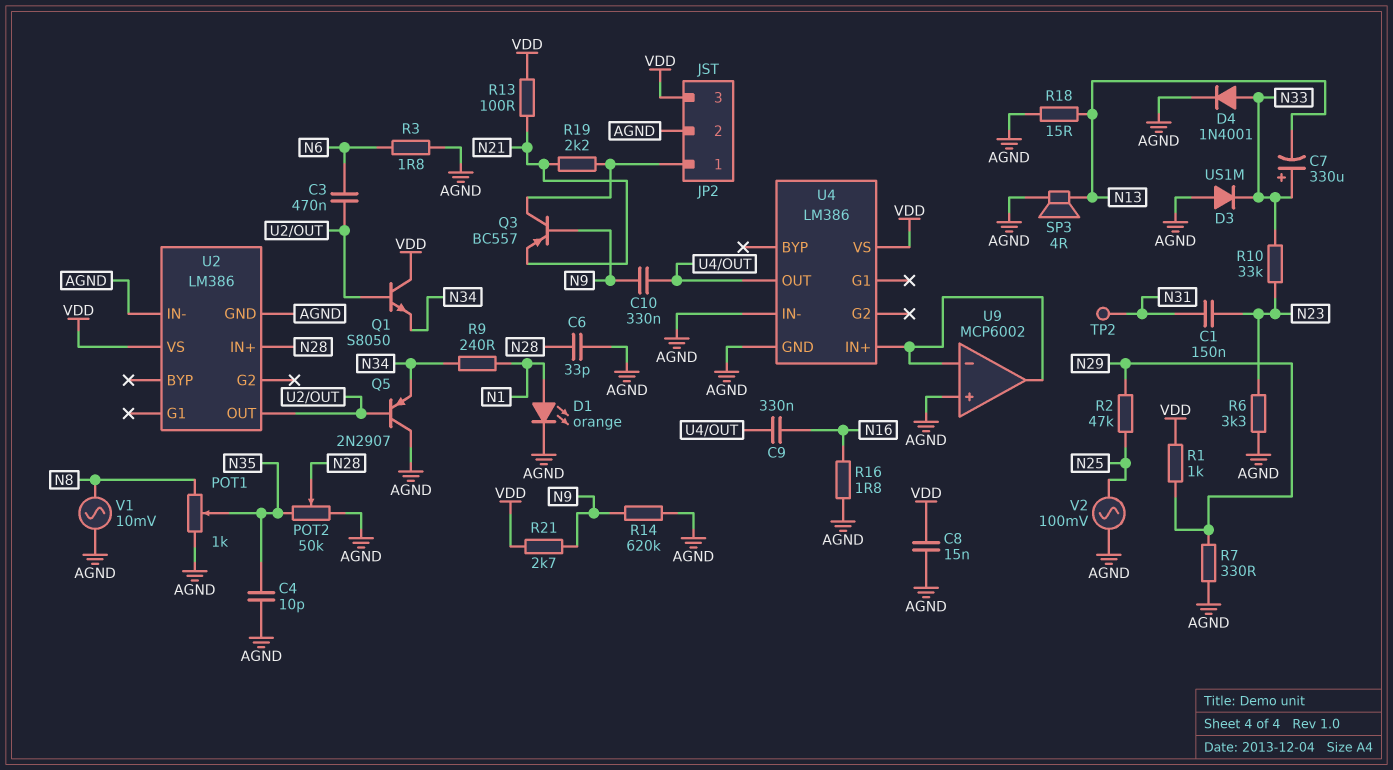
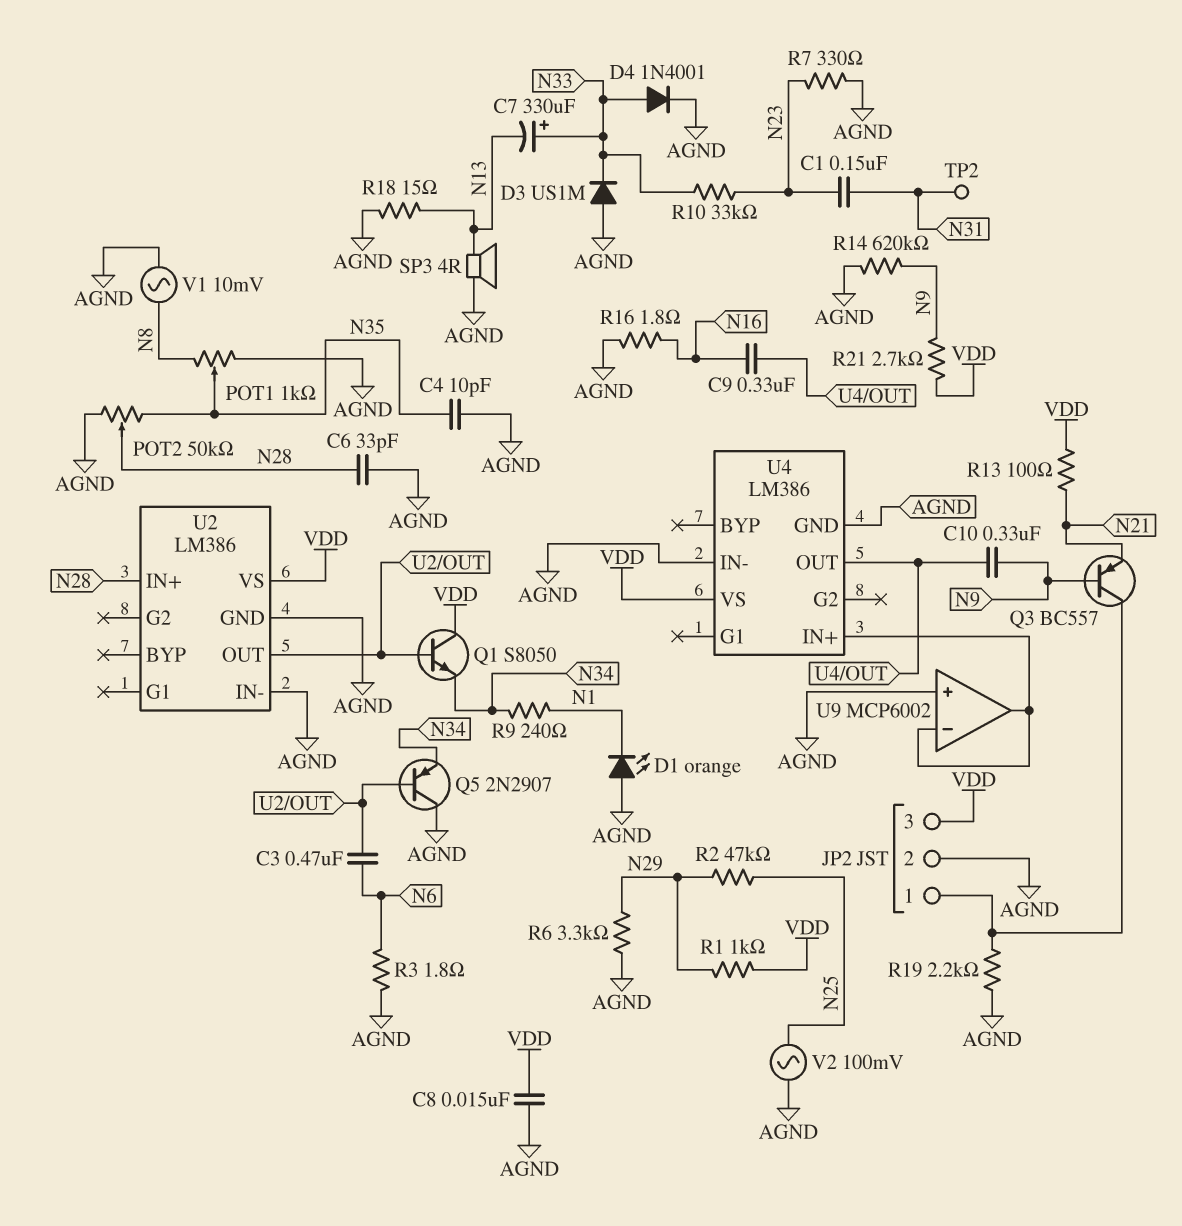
D1: LED orange (A N1, K AGND) -> LED orange (A AGND, K N1)
R6: 3.3k (AGND, N23) -> 3.3k (AGND, N29)
R7: 330 (AGND, N29) -> 330 (AGND, N23)
R19: 2.2k (JP2/1, N21) -> 2.2k (AGND, JP2/1)

